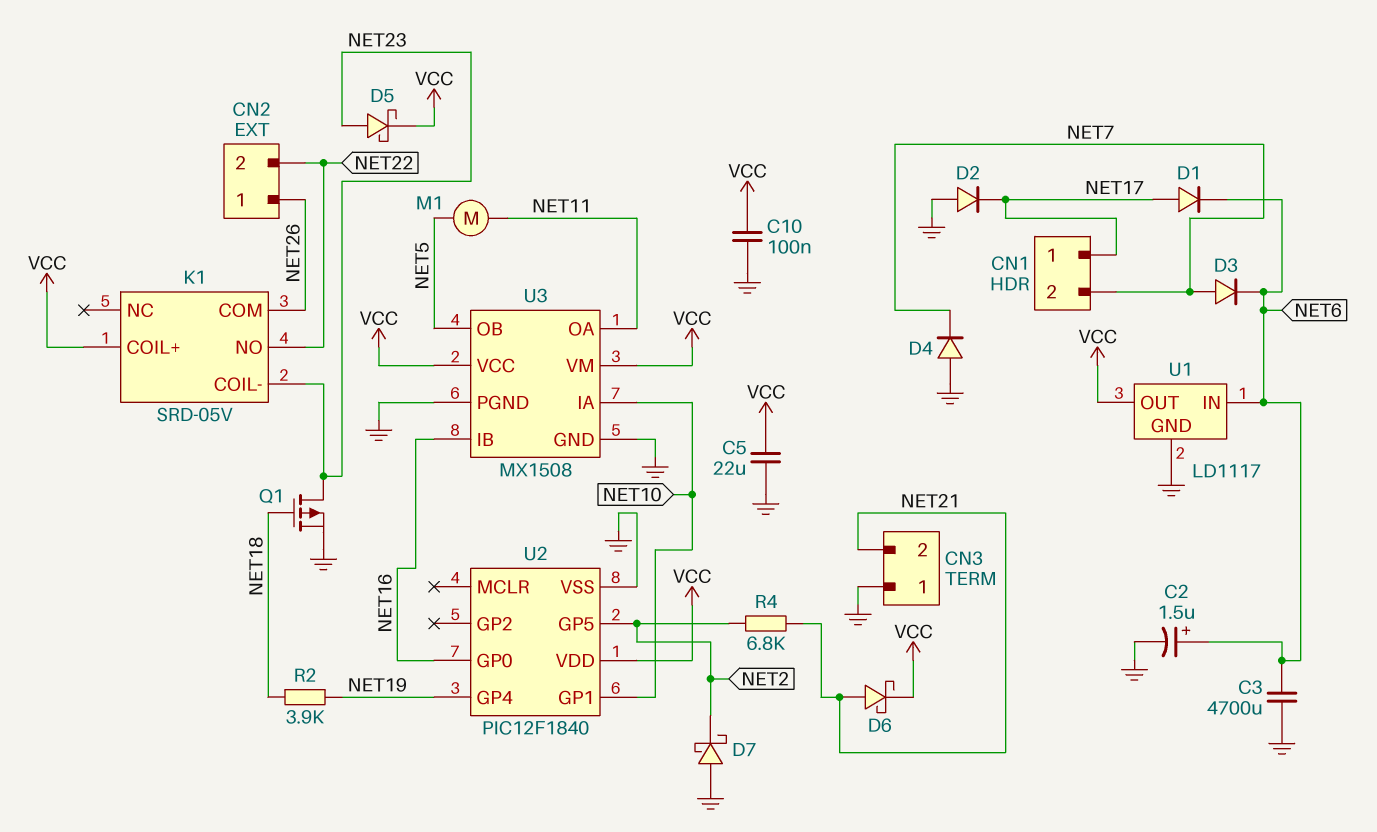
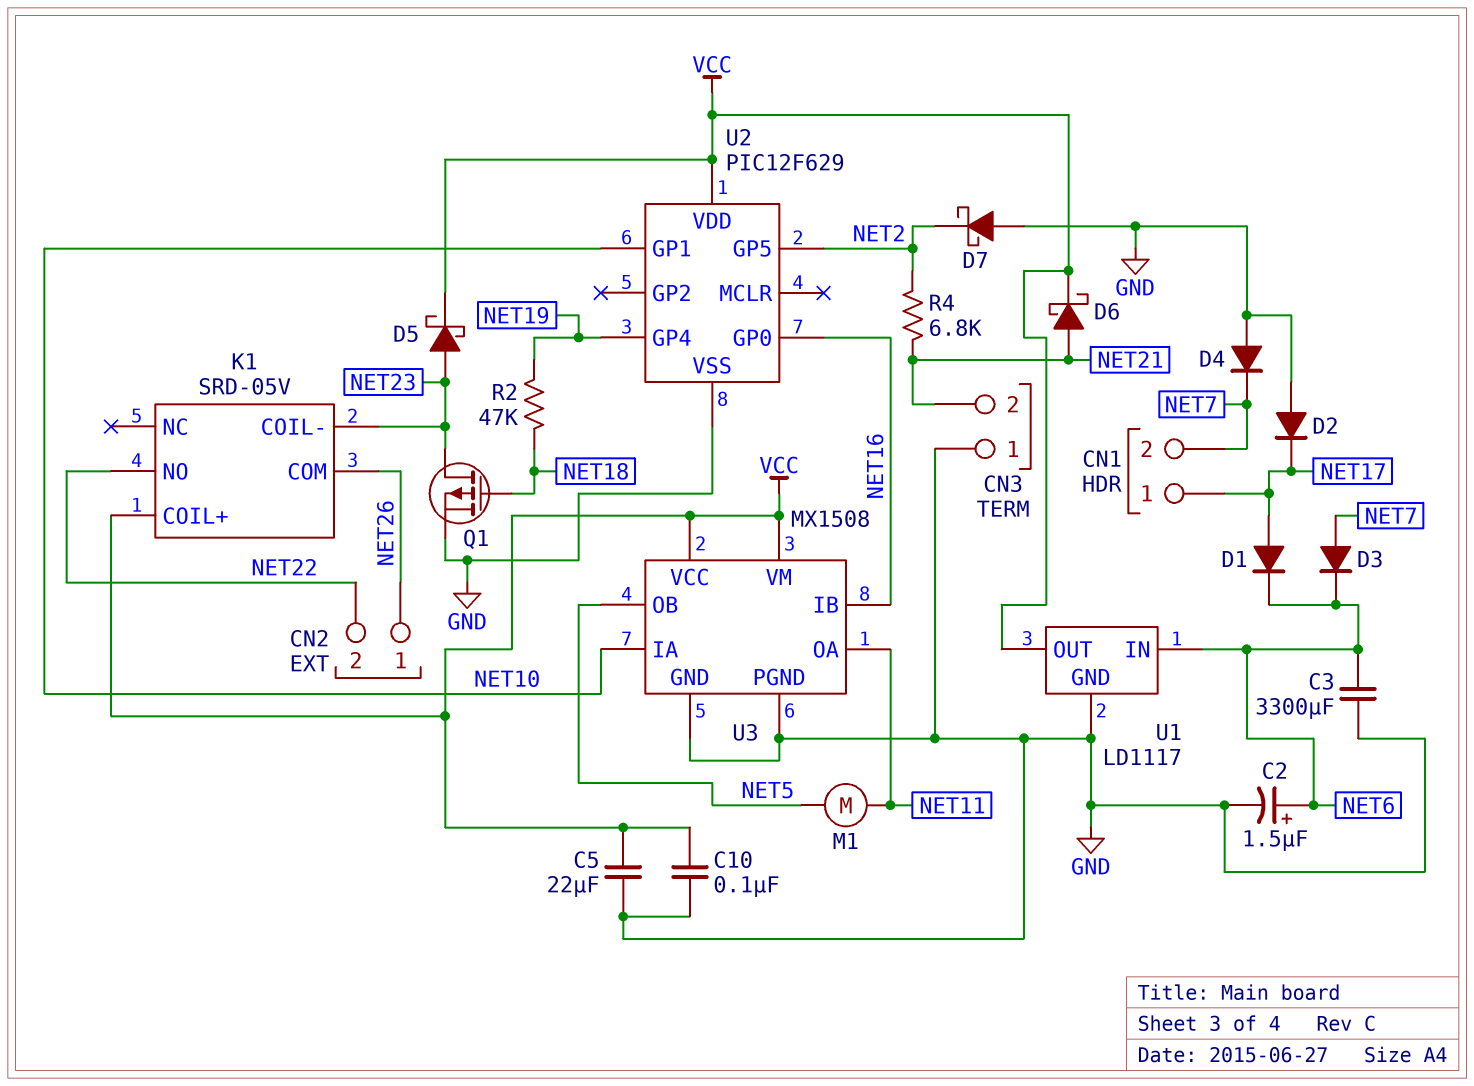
C3: 4700uF (GND, NET6) -> 3300uF (GND, NET6)
R2: 3.9k (NET18, NET19) -> 47k (NET18, NET19)
U2: PIC12F1840 -> PIC12F629

